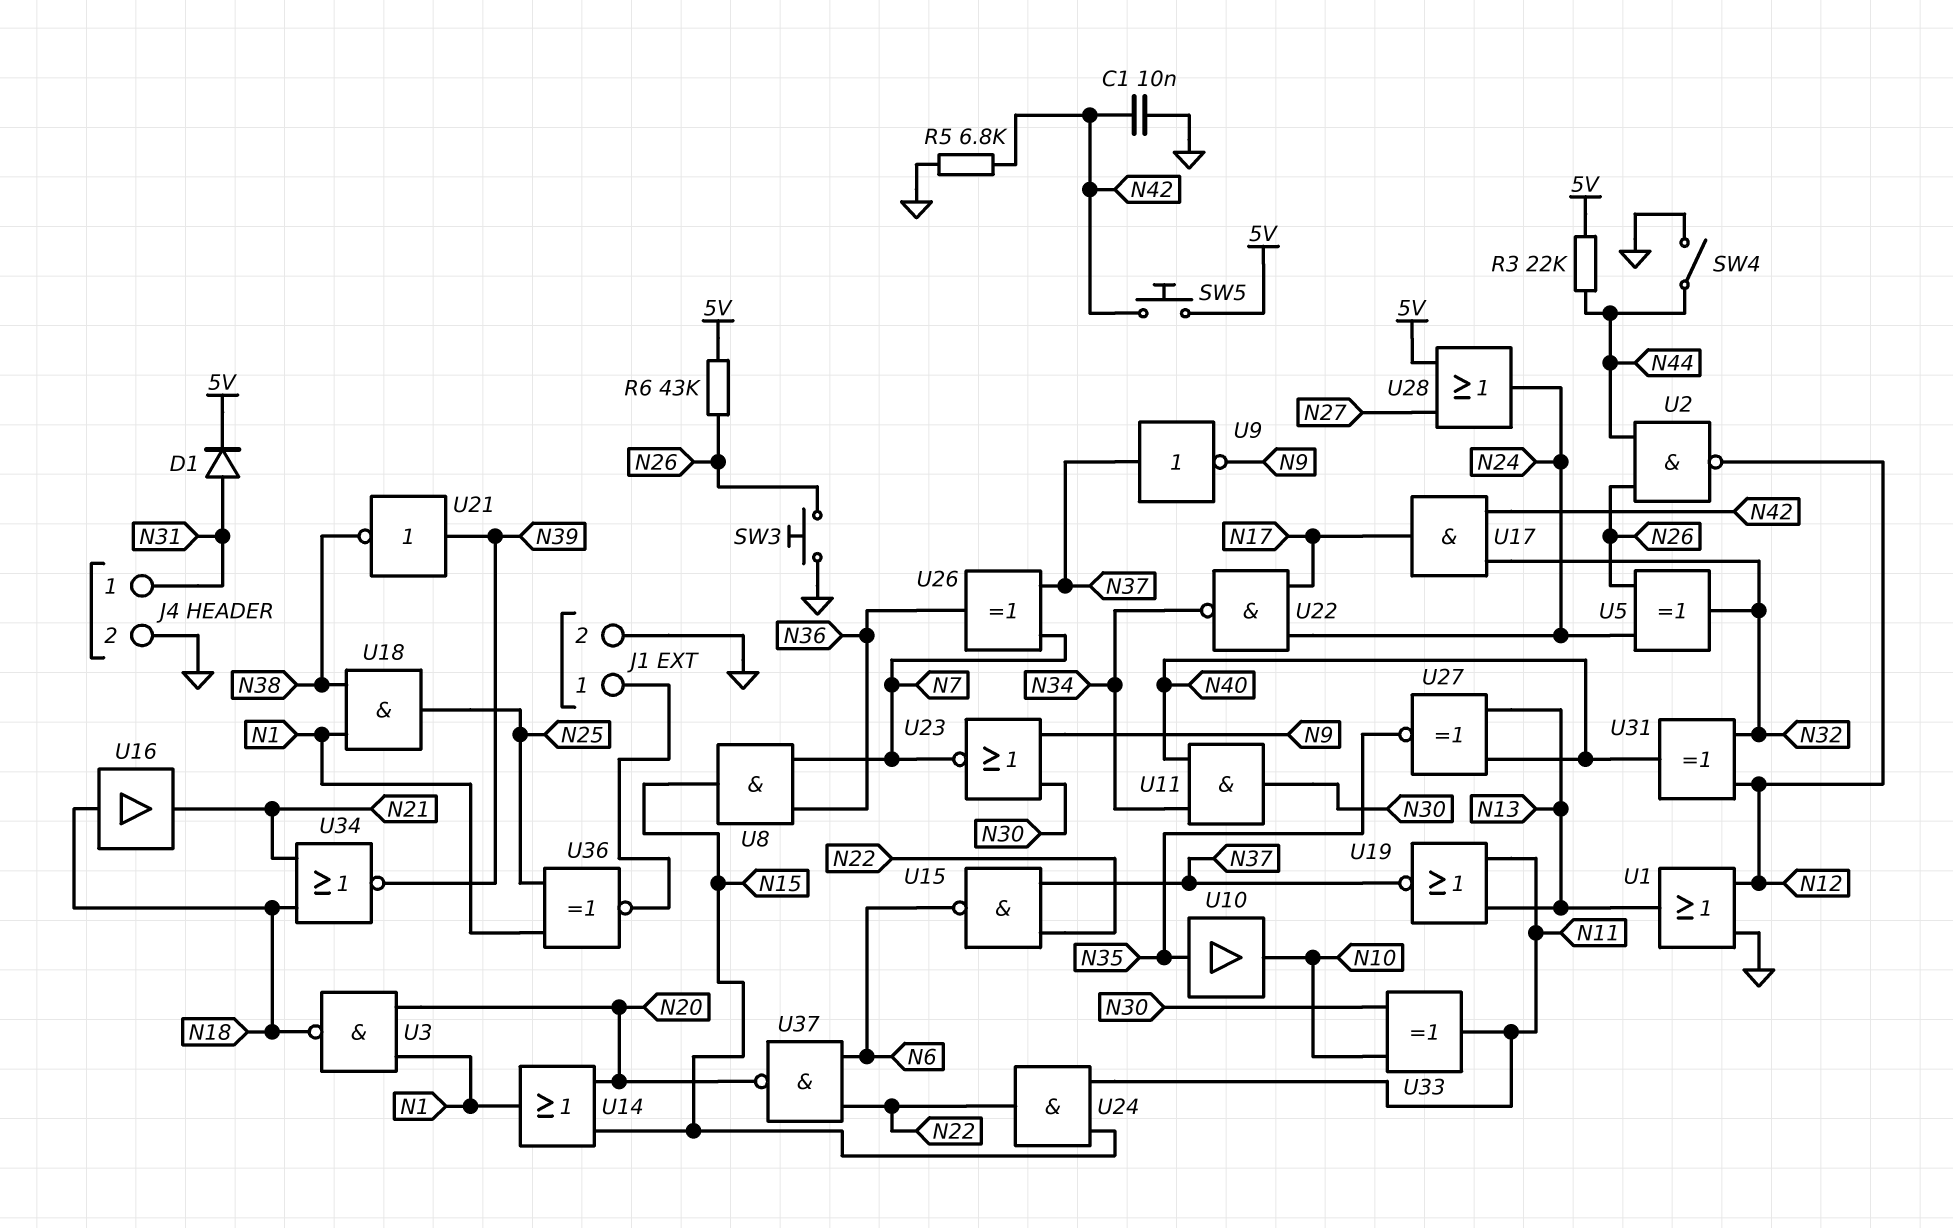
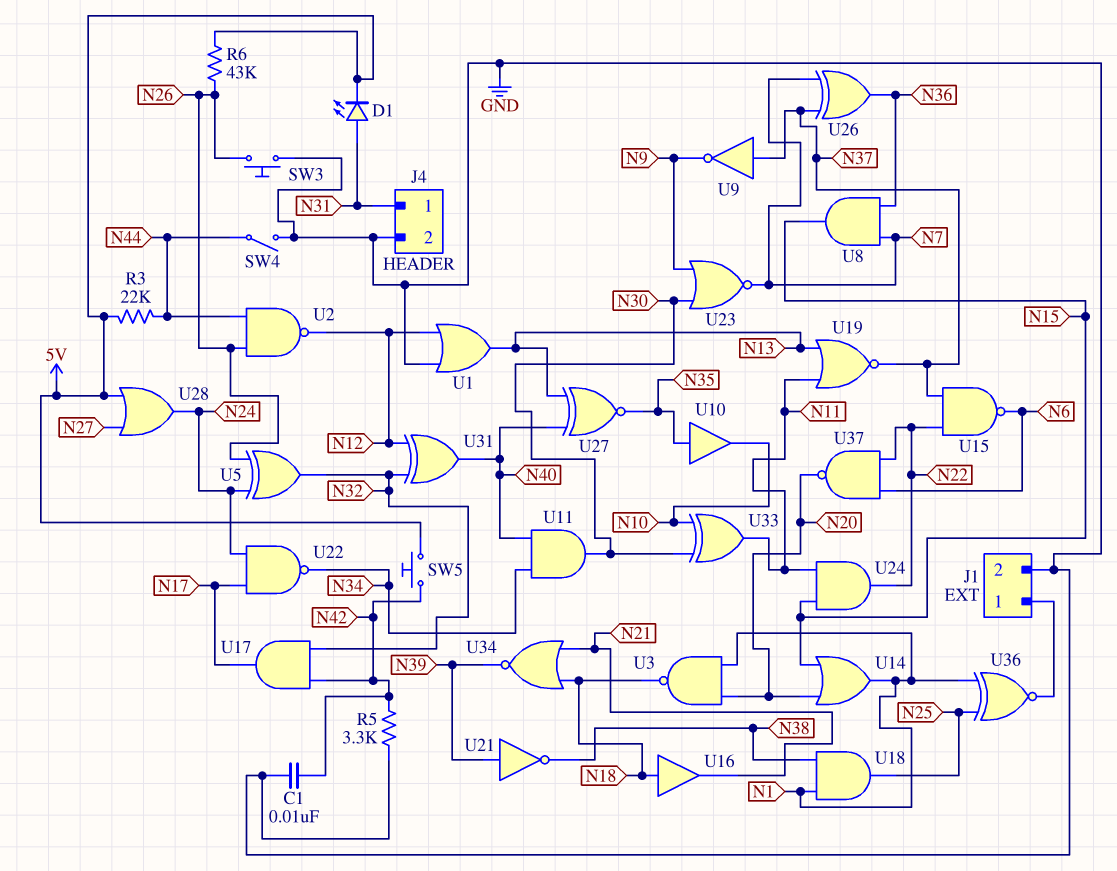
D1: diode (A N31, K 5V) -> LED (A N31, K 5V)
R5: 6.8k (GND, N42) -> 3.3k (GND, N42)

